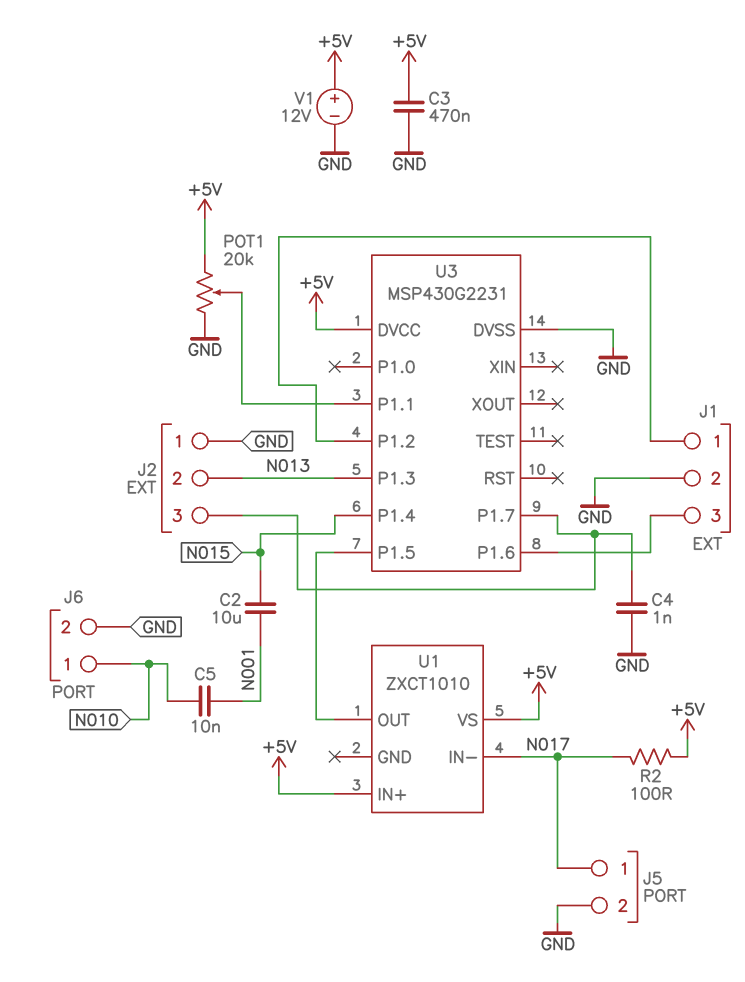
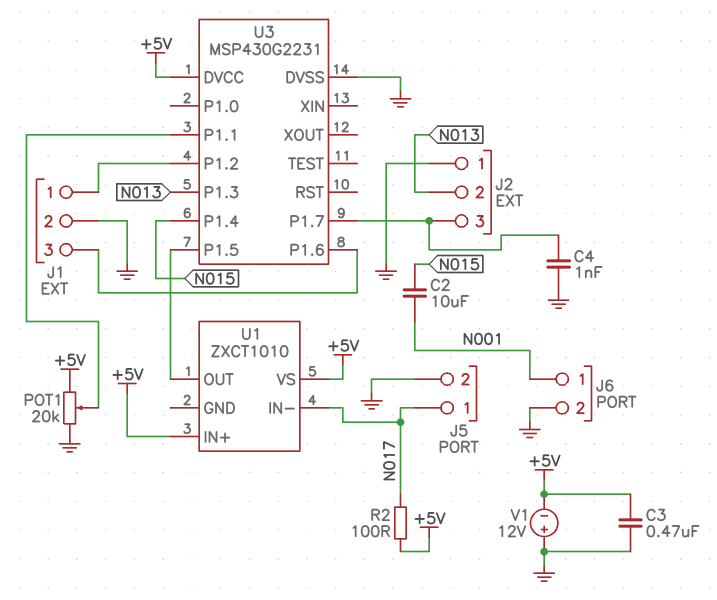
C5: 10nF (N001, N010) -> none
J6 pin 1: N010 -> N001
V1: 12V (plus +5V, minus GND) -> 12V (plus GND, minus +5V)

